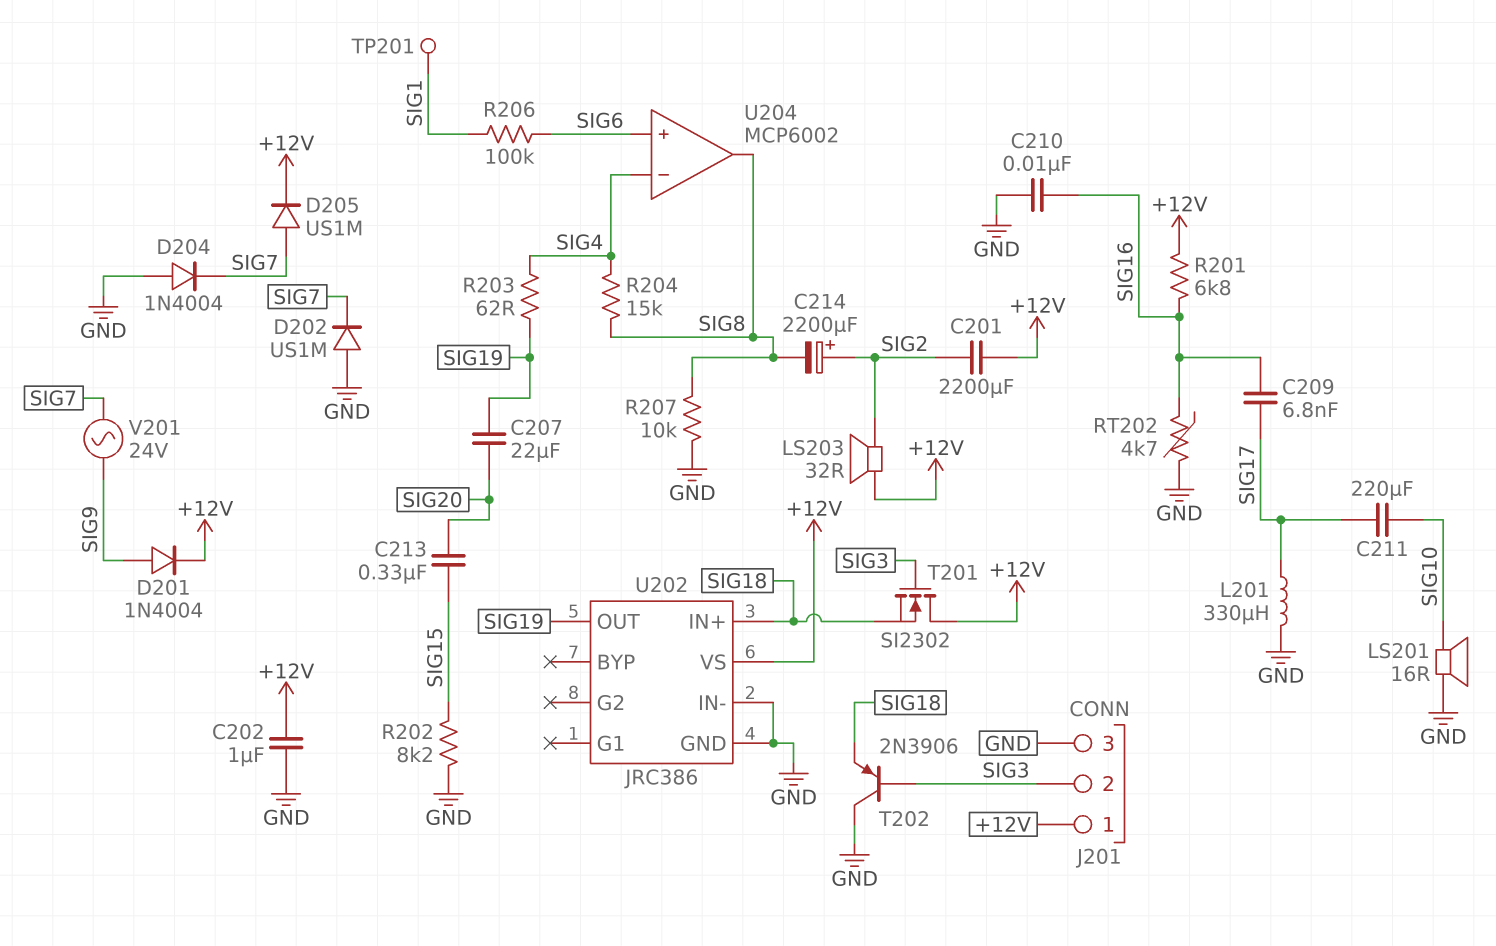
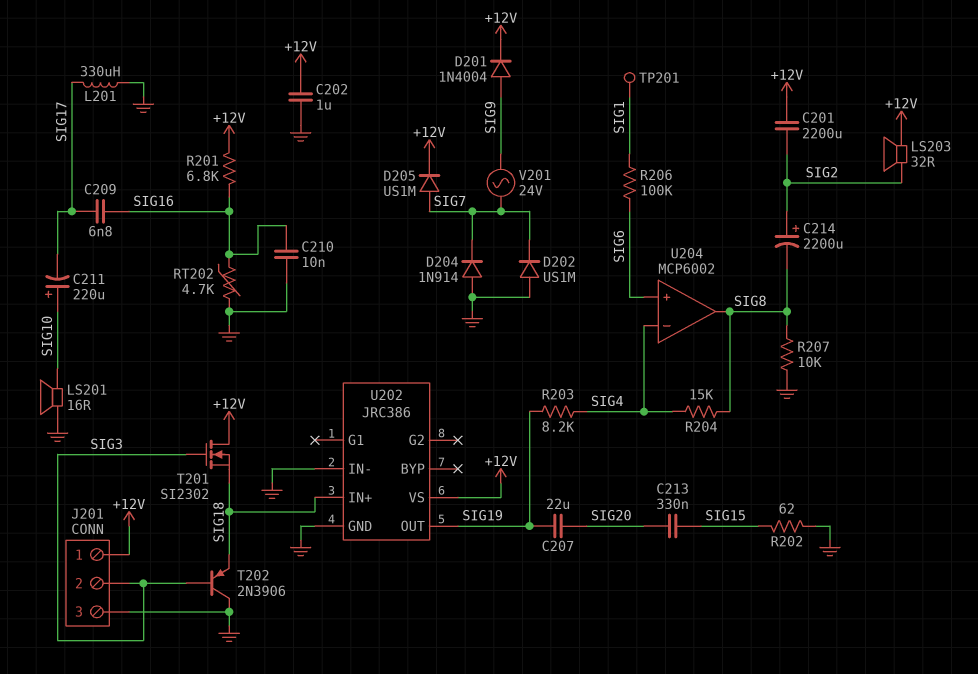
C211: 220uF (SIG10, SIG17) -> 220uF (plus SIG10, minus SIG17)
D204: diode 1N4004 (A GND, K SIG7) -> diode 1N914 (A GND, K SIG7)
R202: 8.2k (GND, SIG15) -> 62 (GND, SIG15)
R203: 62 (SIG4, SIG19) -> 8.2k (SIG4, SIG19)

